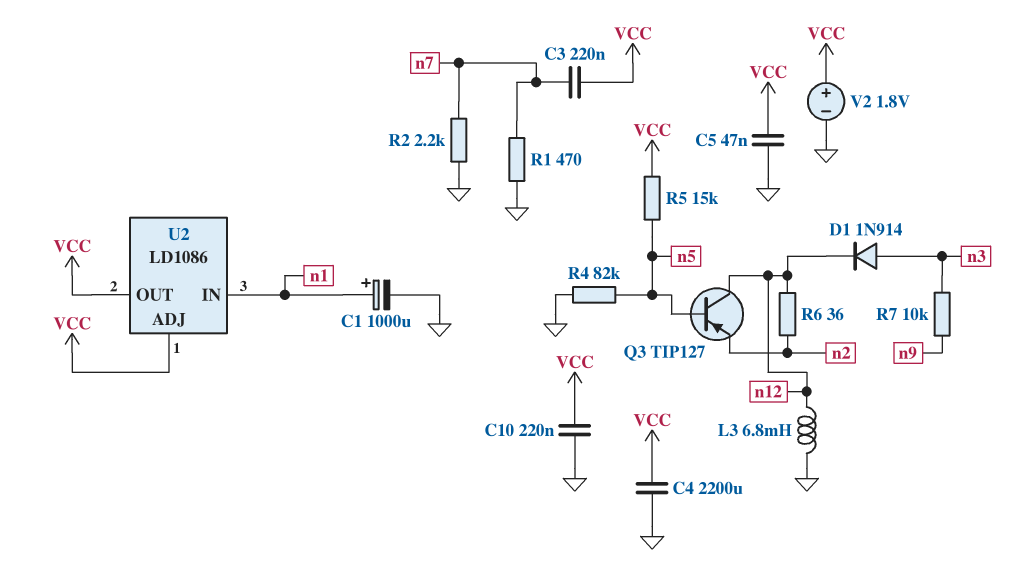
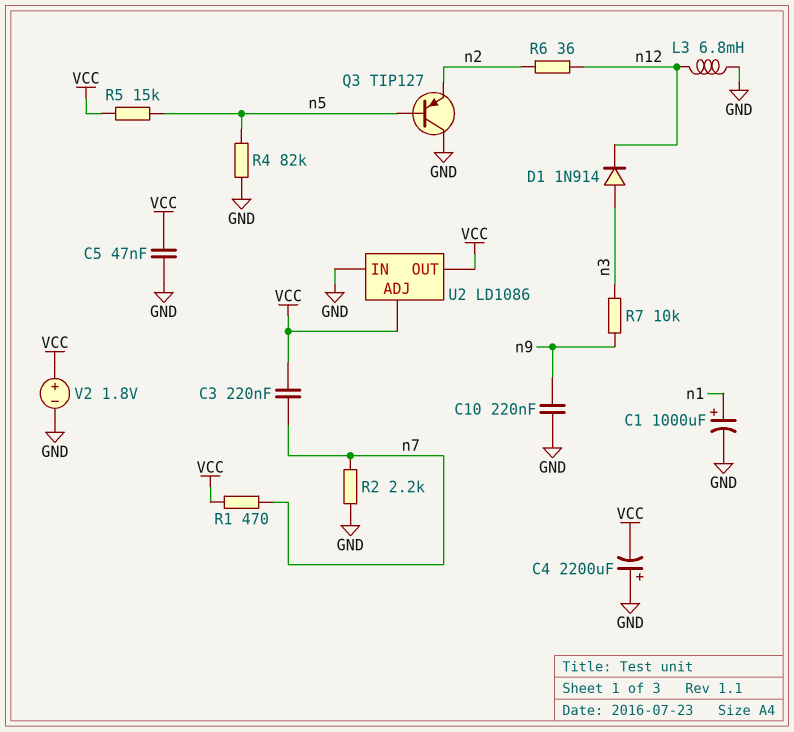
C4: 2200uF (GND, VCC) -> 2200uF (plus GND, minus VCC)
C10: 220nF (GND, VCC) -> 220nF (GND, n9)
Q3: PNP TIP127 (B n5, C n12, E n2) -> PNP TIP127 (B n5, C GND, E n2)
R1: 470 (GND, n7) -> 470 (VCC, n7)
U2 pin IN: n1 -> GND

